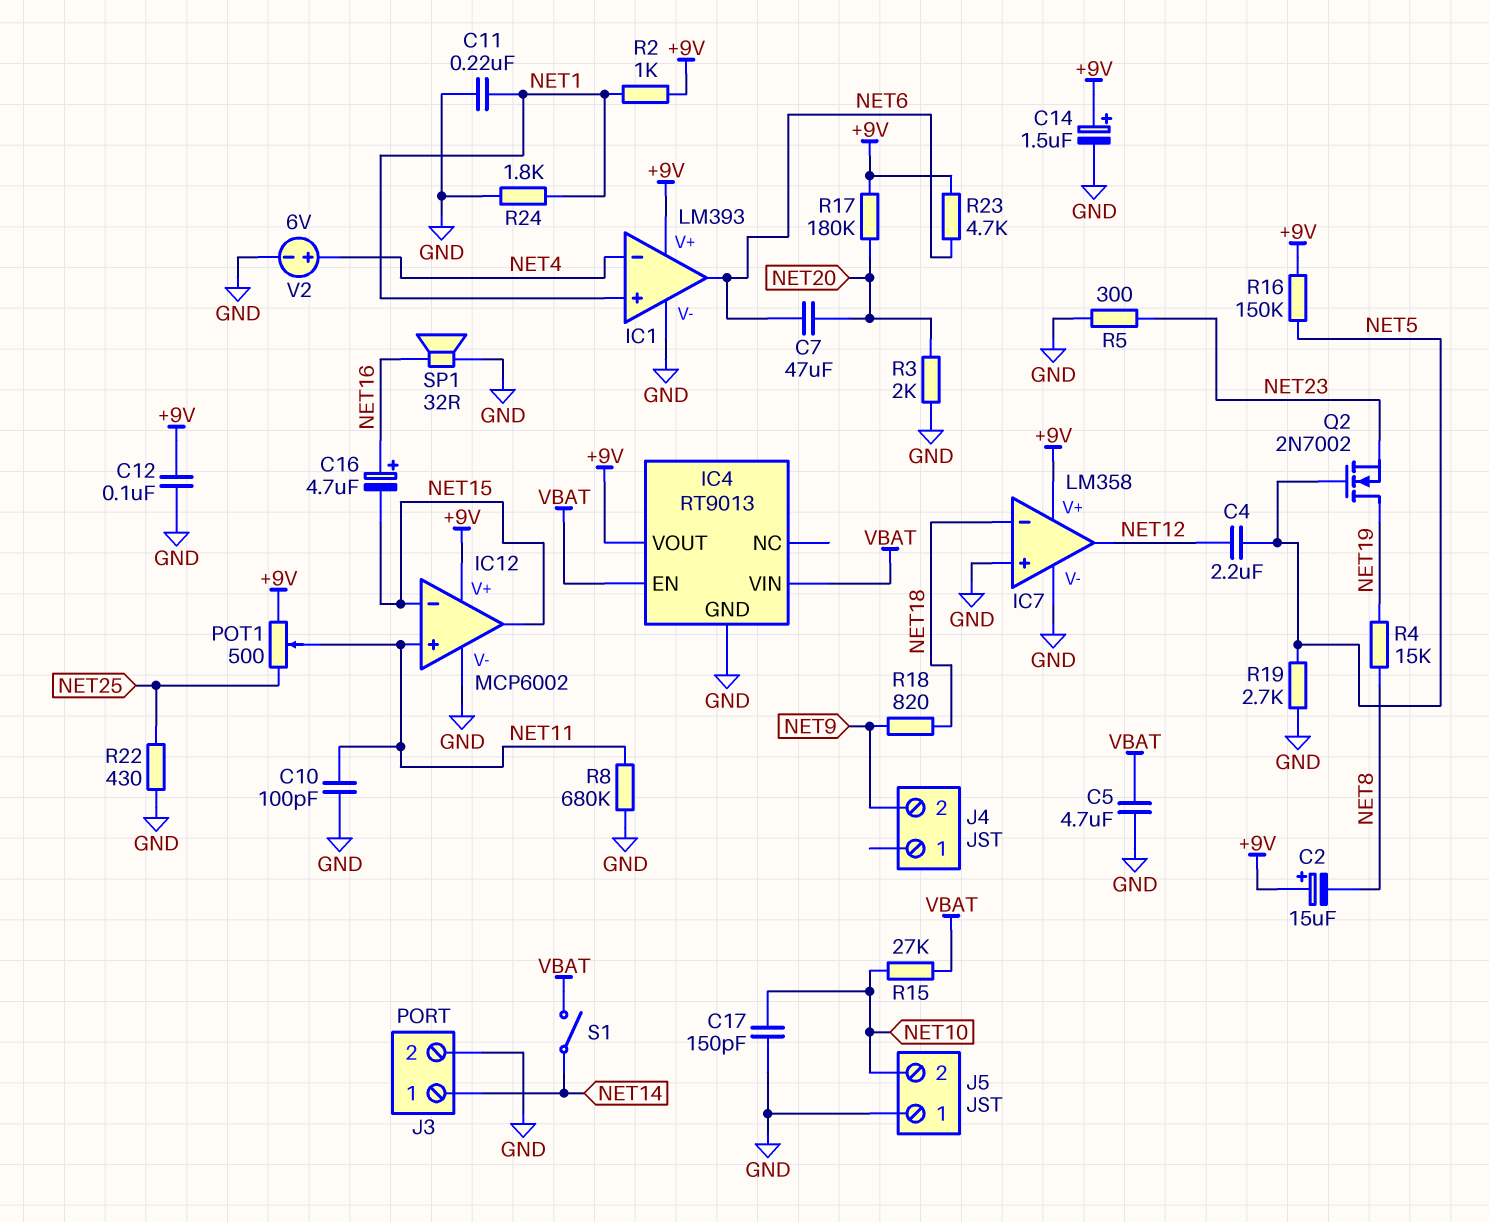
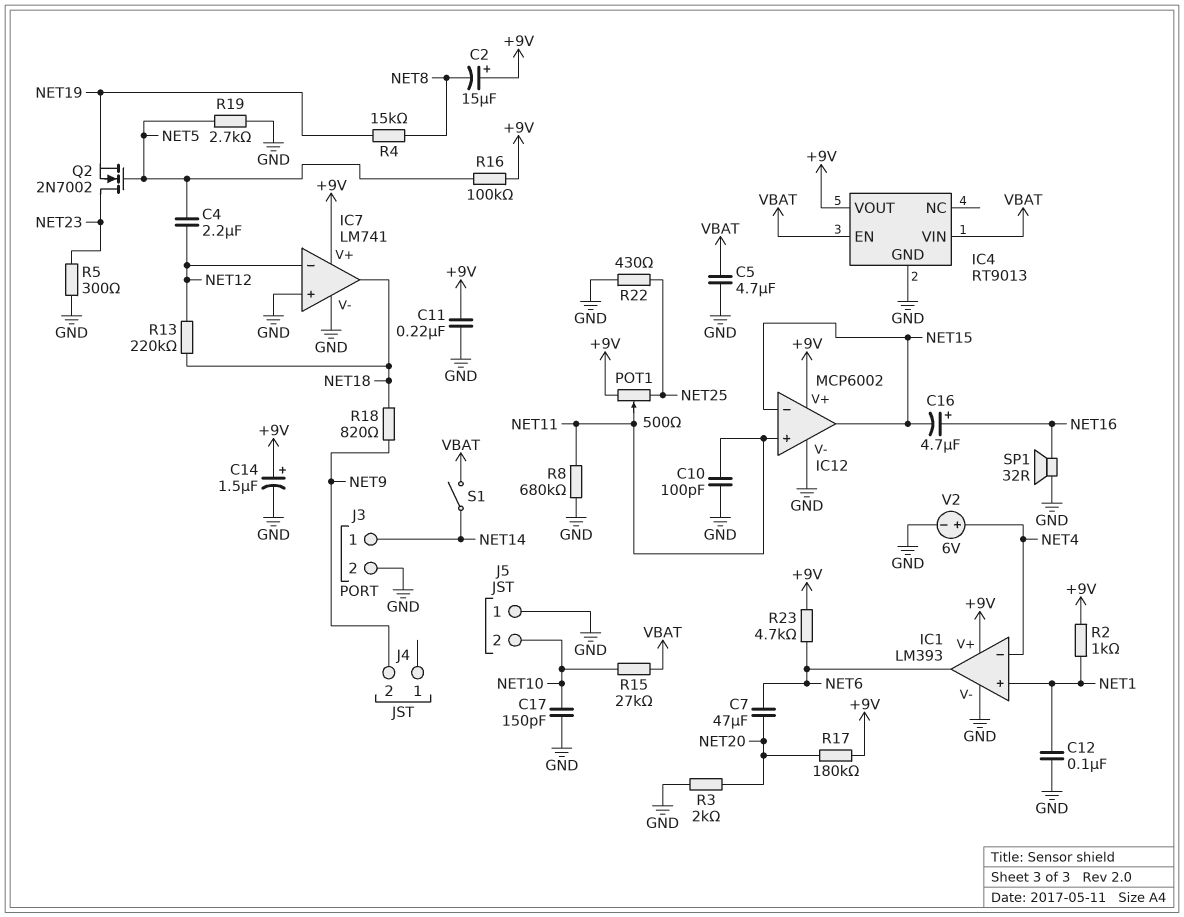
C11: 220nF (GND, NET1) -> 220nF (+9V, GND)
C12: 100nF (+9V, GND) -> 100nF (GND, NET1)
IC7: LM358 -> LM741
IC7 pin in-: NET18 -> NET12
IC7 pin out: NET12 -> NET18
Q2: NMOS 2N7002 (G NET5, D NET19, S NET23) -> NMOS 2N7002 (G NET5, D NET23, S NET19)
R13: none -> 220k (NET12, NET18)
R16: 150k (+9V, NET5) -> 100k (+9V, NET5)
R24: 1.8k (GND, NET1) -> none

